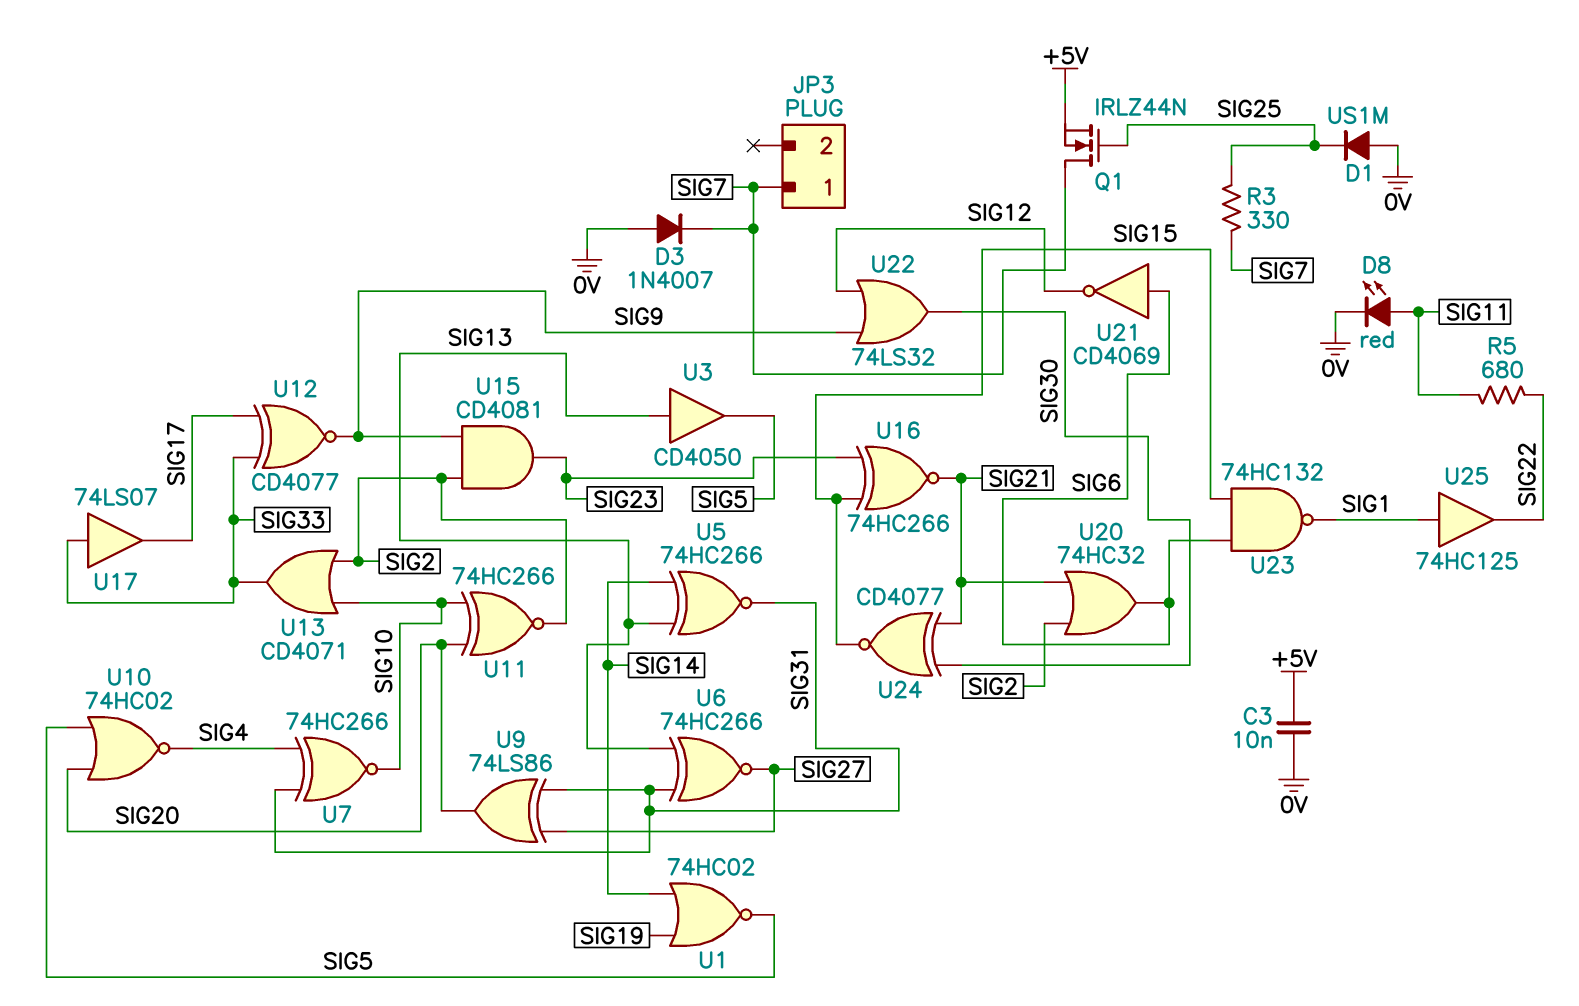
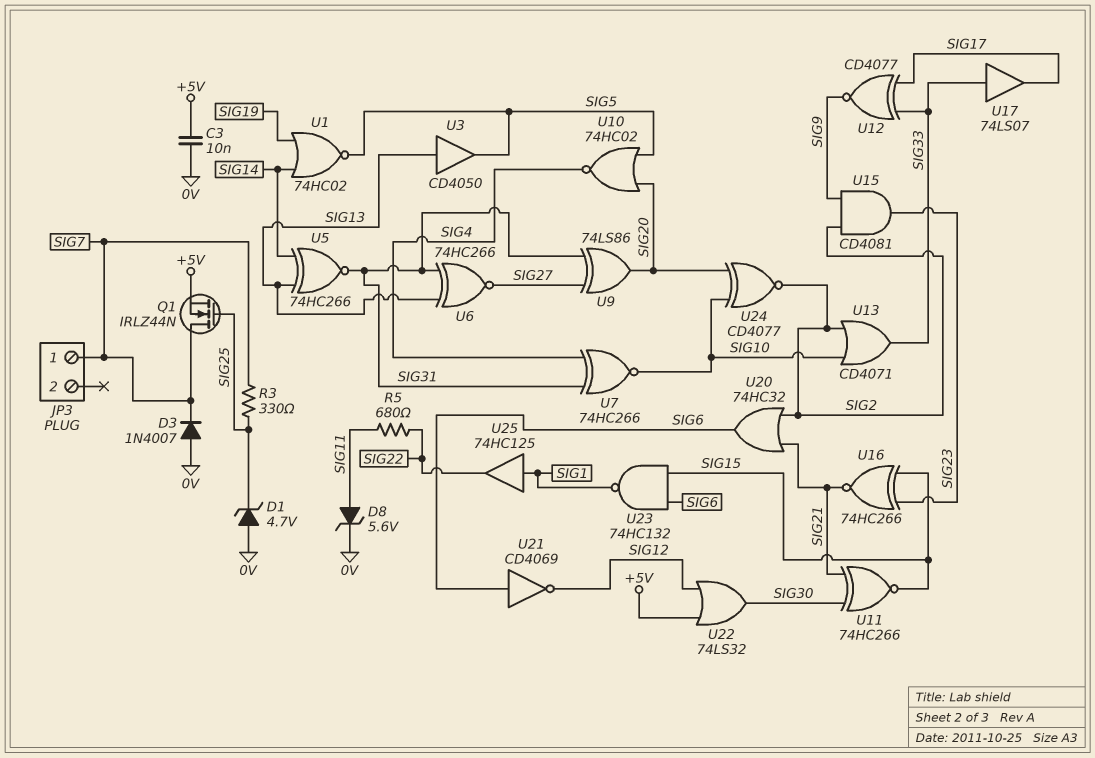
D1: diode US1M (A 0V, K SIG25) -> zener 4.7V (A 0V, K SIG25)
D8: LED red (A SIG11, K 0V) -> zener 5.6V (A SIG11, K 0V)
U11: XNOR 74HC266 (in SIG10, in SIG20, out SIG2) -> XNOR 74HC266 (in SIG21, in SIG30, out SIG15)
U22: OR 74LS32 (in SIG9, in SIG12, out SIG30) -> OR 74LS32 (in +5V, in SIG12, out SIG30)
U24: XNOR CD4077 (in SIG21, in SIG30, out SIG15) -> XNOR CD4077 (in SIG10, in SIG20, out SIG2)

